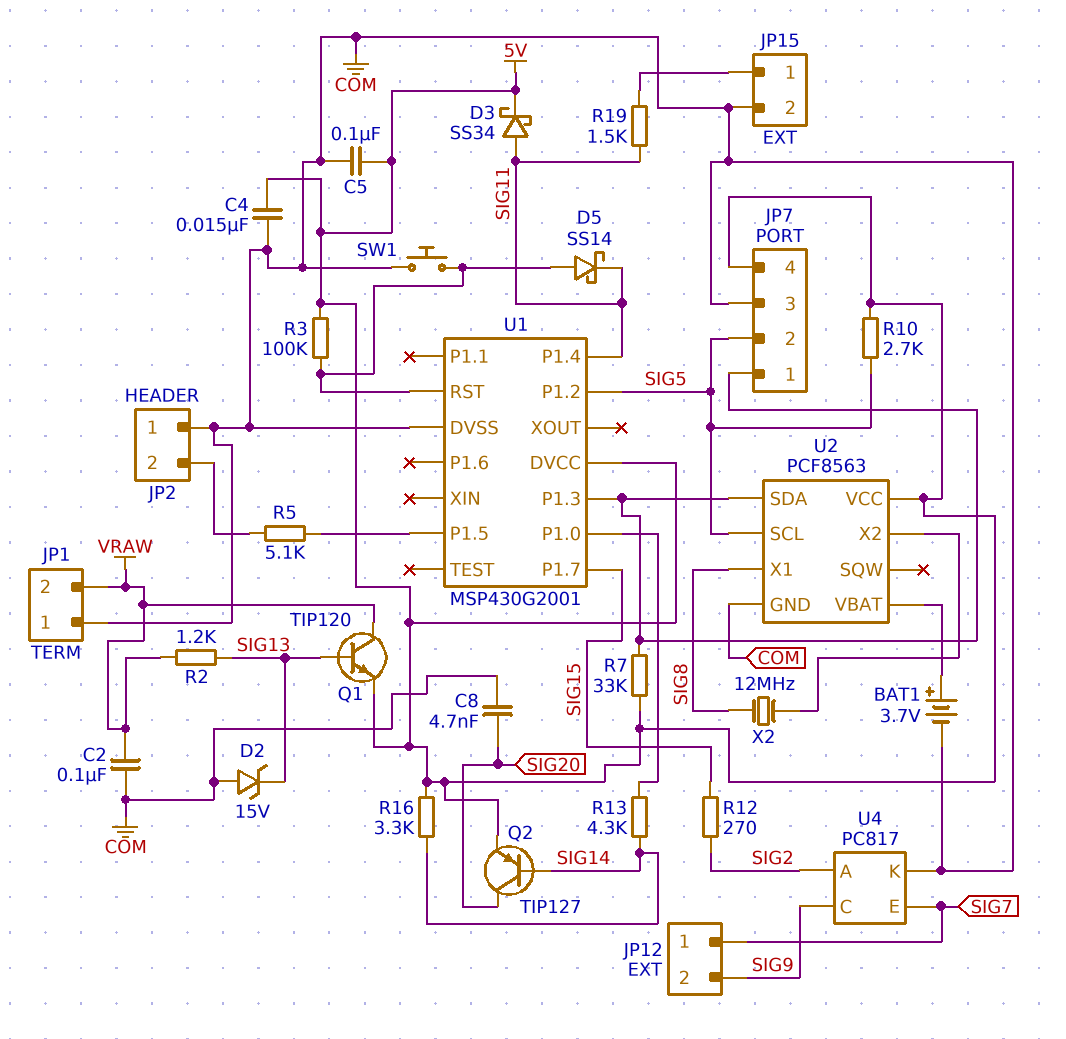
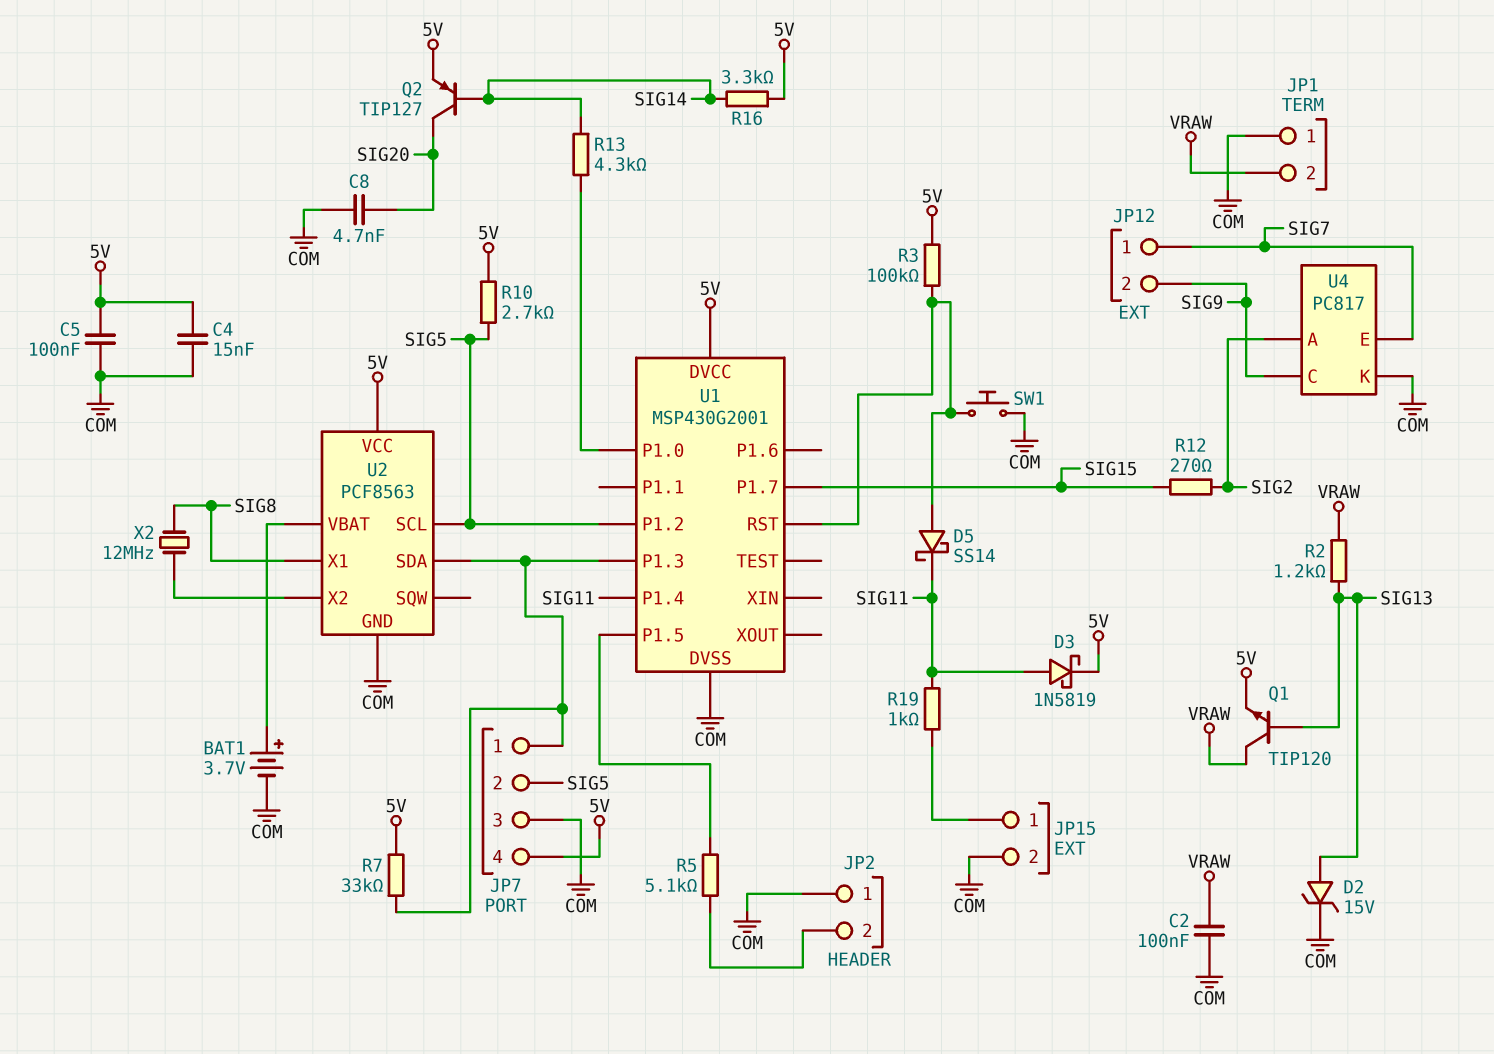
D2: zener 15V (A COM, K SIG13) -> zener 15V (A SIG13, K COM)
D3: schottky SS34 (A SIG11, K 5V) -> schottky 1N5819 (A SIG11, K 5V)
R19: 1.5k (JP15/1, SIG11) -> 1k (JP15/1, SIG11)

